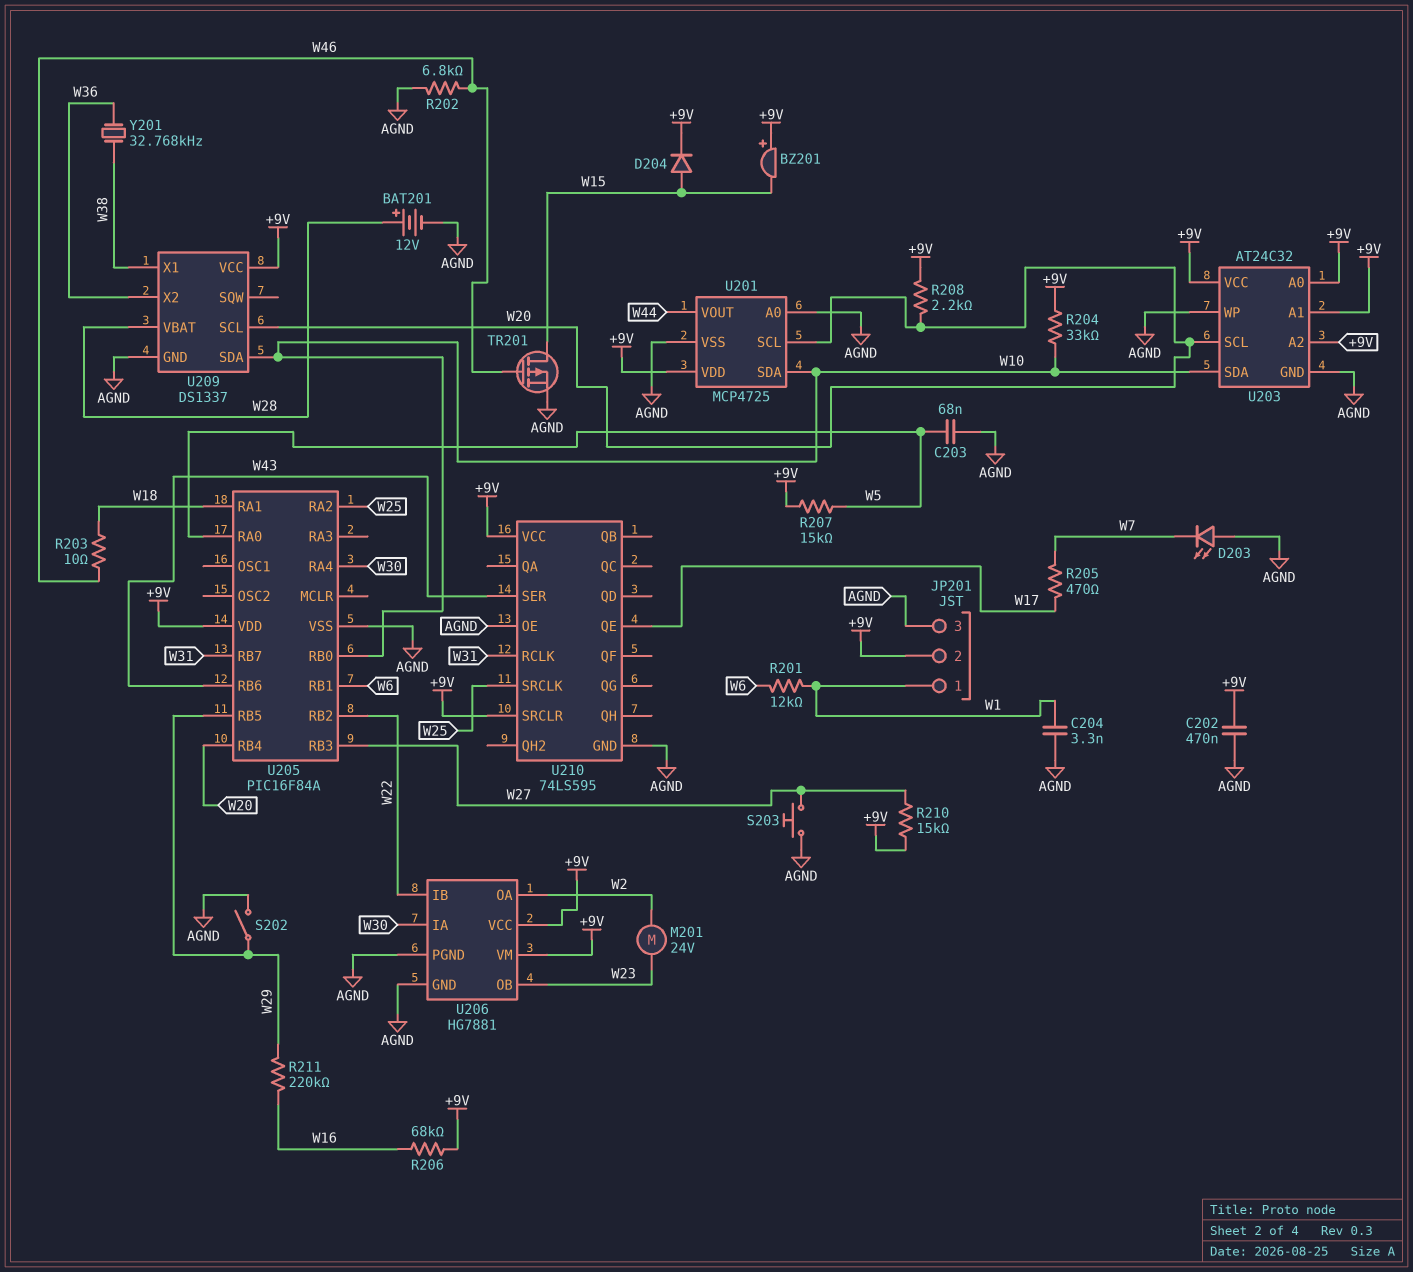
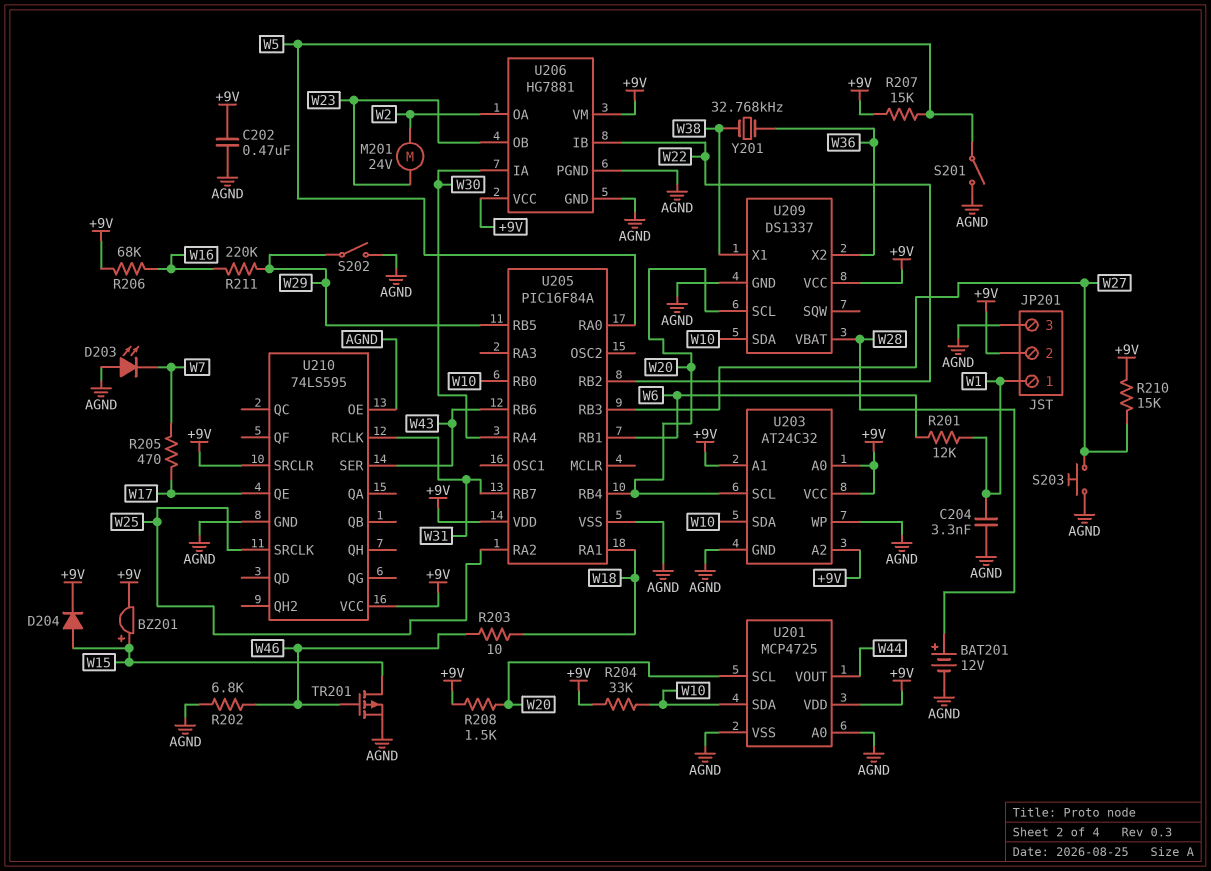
BZ201: buzzer (plus +9V, minus W15) -> buzzer (plus W15, minus +9V)
C203: 68nF (AGND, W5) -> none
R208: 2.2k (+9V, W20) -> 1.5k (+9V, W20)
S201: none -> switch (AGND, W5)

